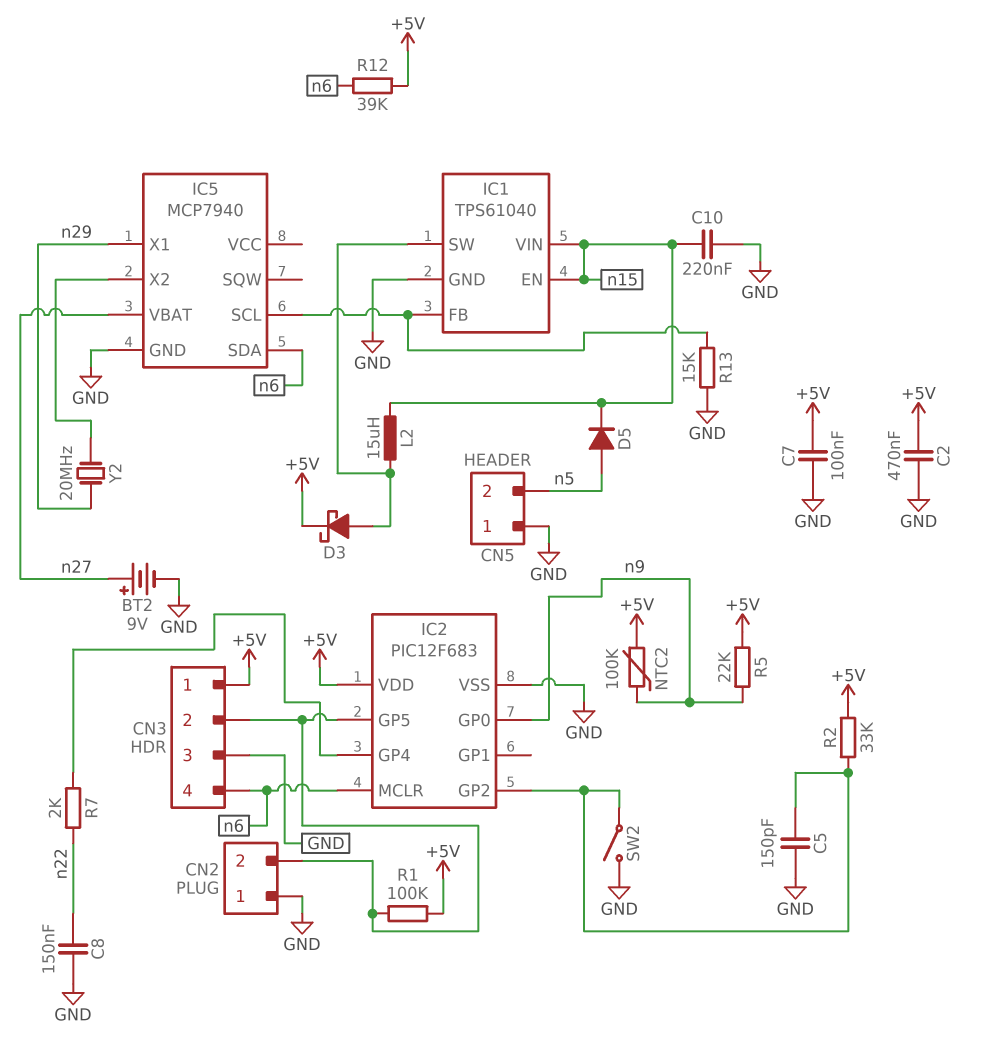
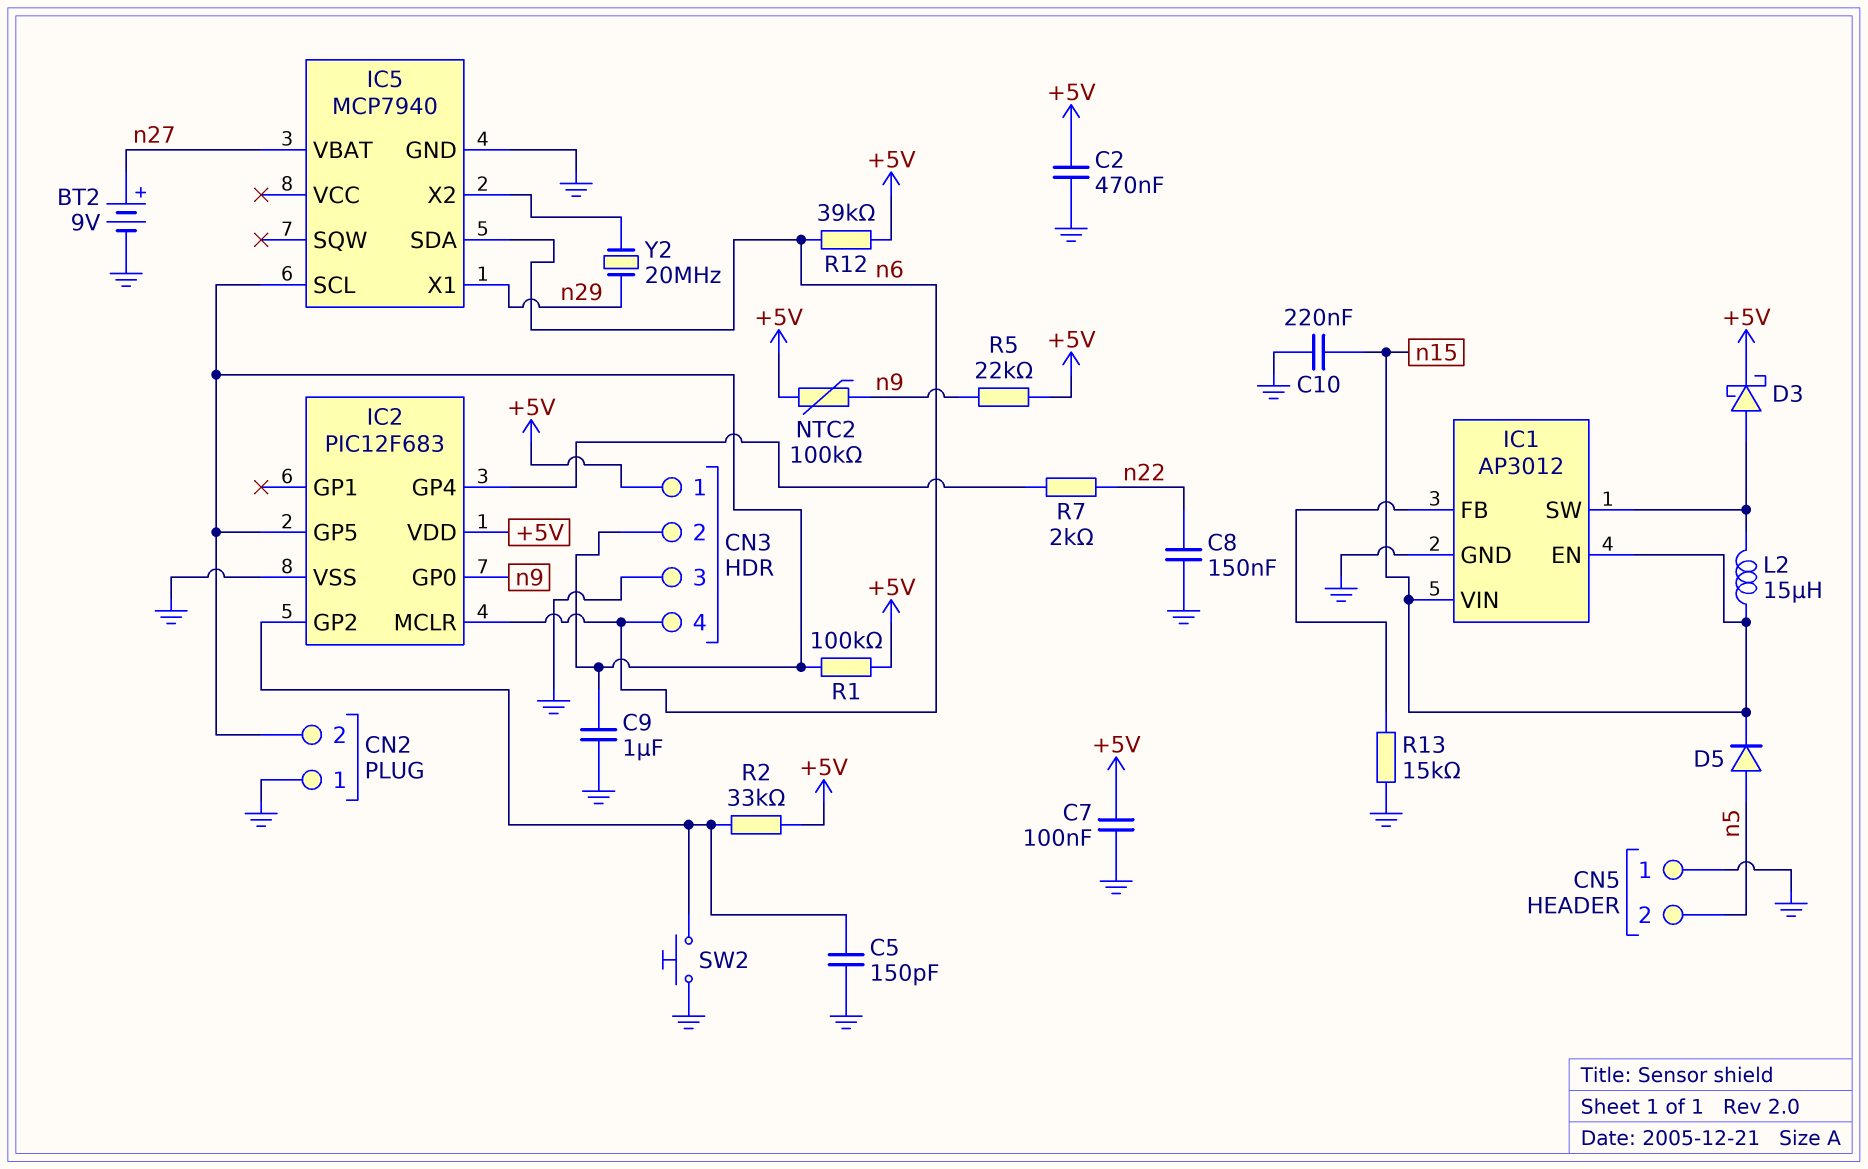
C9: none -> 1uF (CN2/2, GND)
IC1: TPS61040 -> AP3012
IC5 pin SCL: IC1/FB -> CN2/2
SW2: switch (GND, IC2/GP2) -> button (GND, IC2/GP2)

